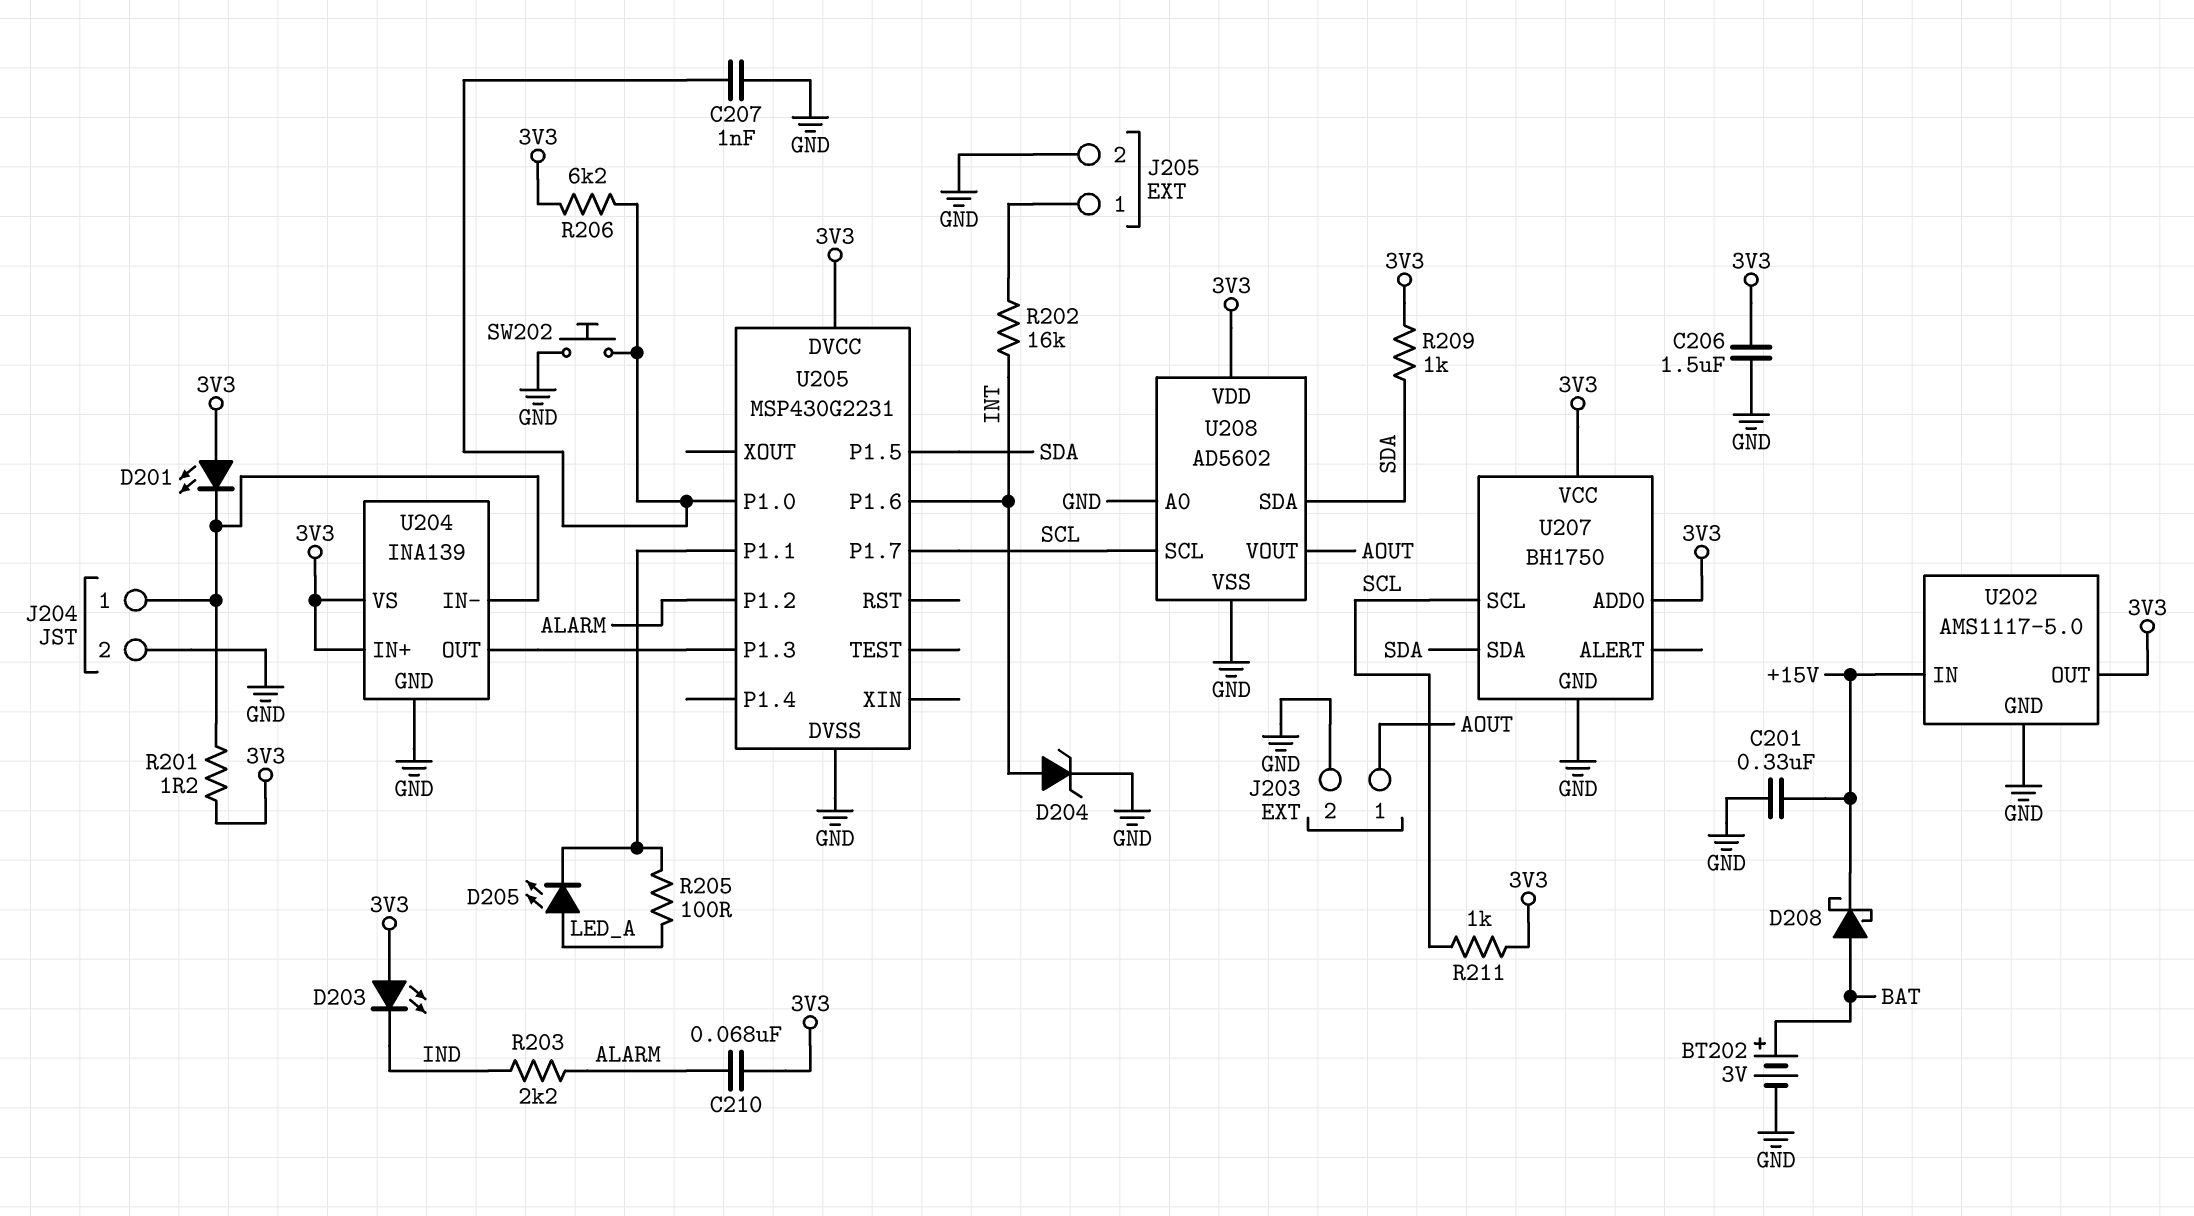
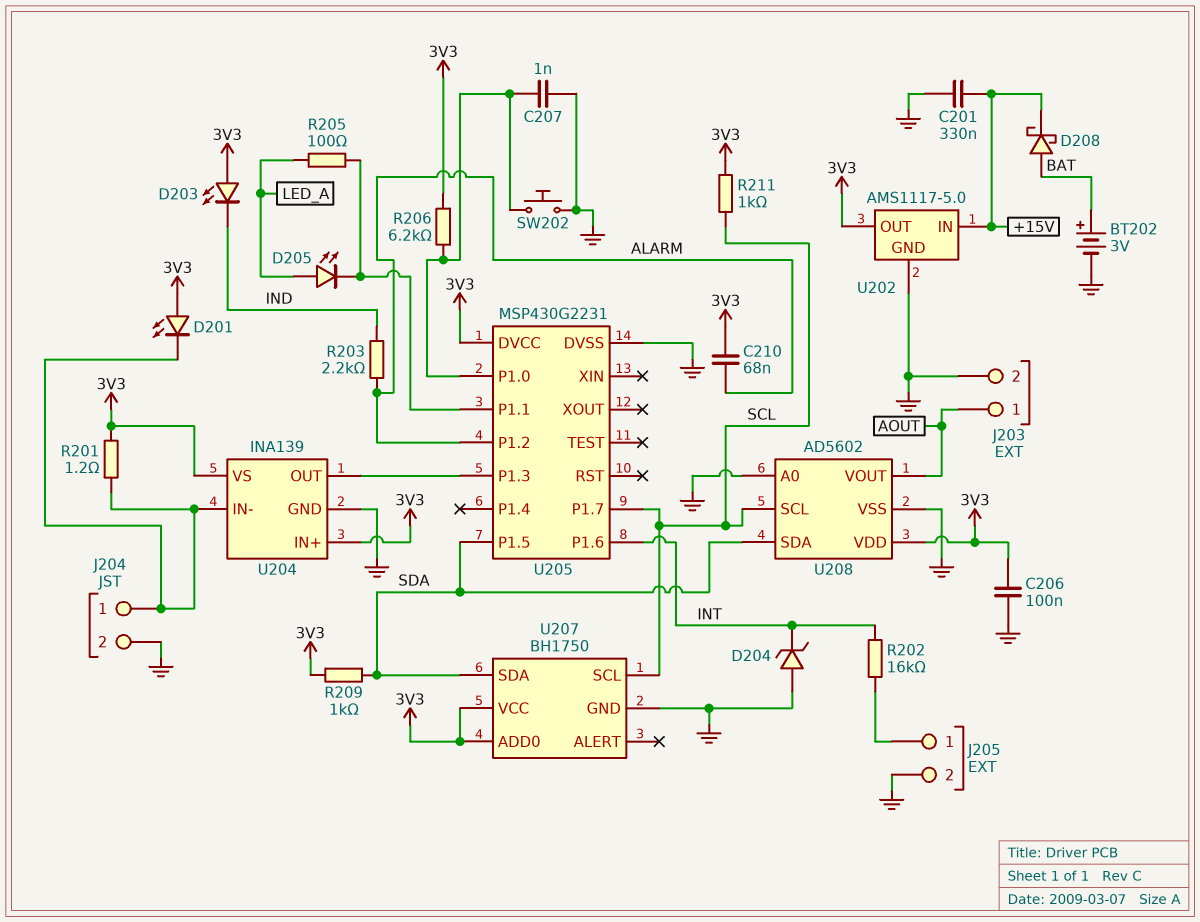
C206: 1.5uF (3V3, GND) -> 100nF (3V3, GND)
D204: zener (A INT, K GND) -> zener (A GND, K INT)

